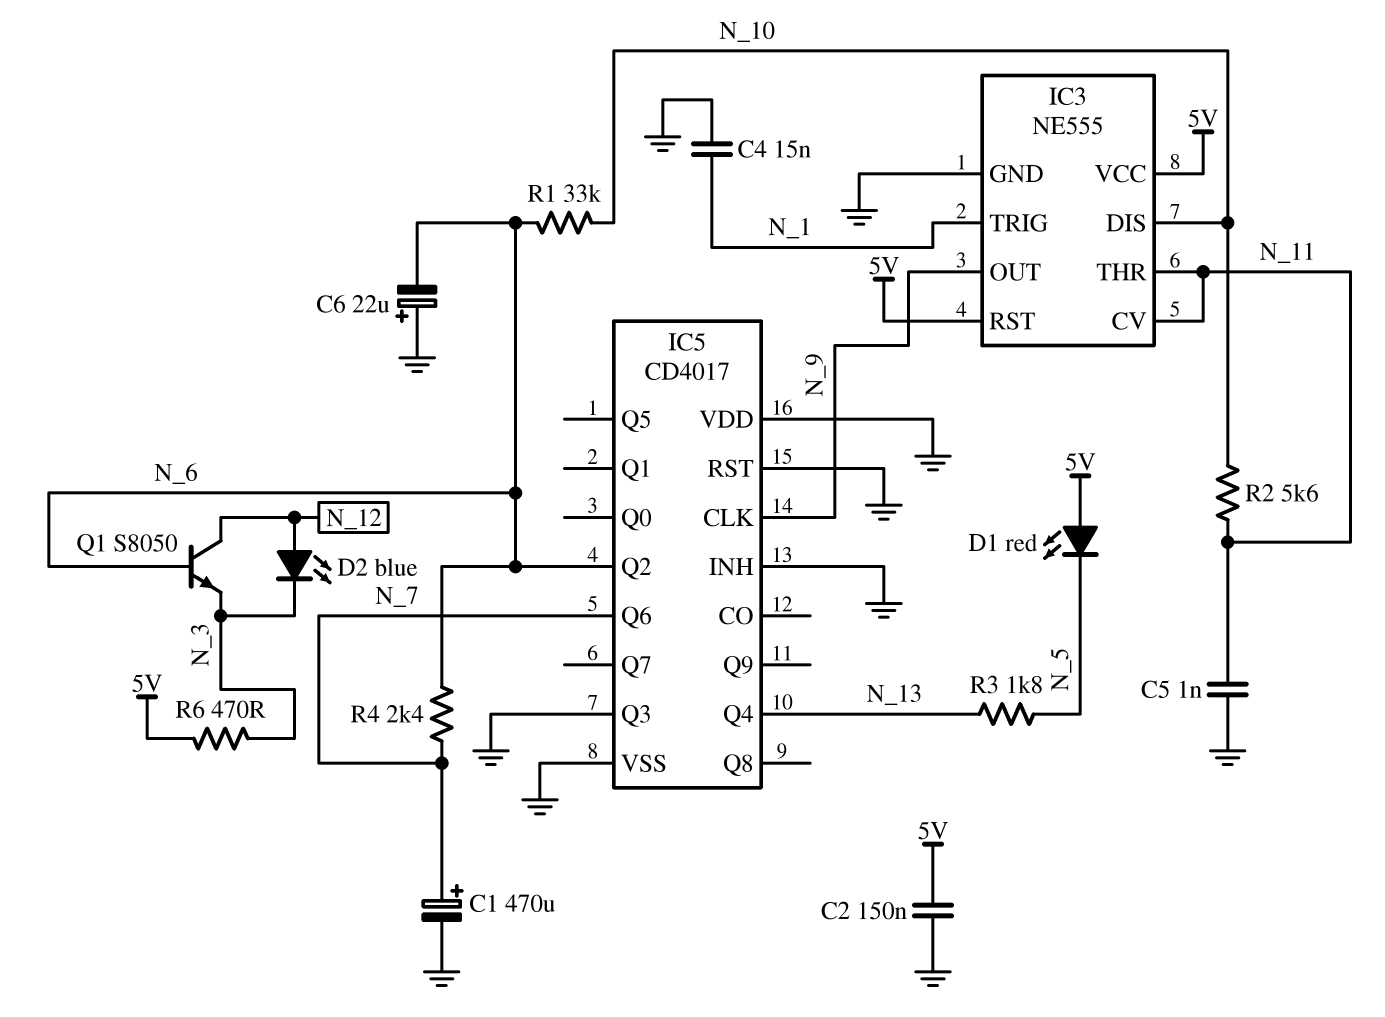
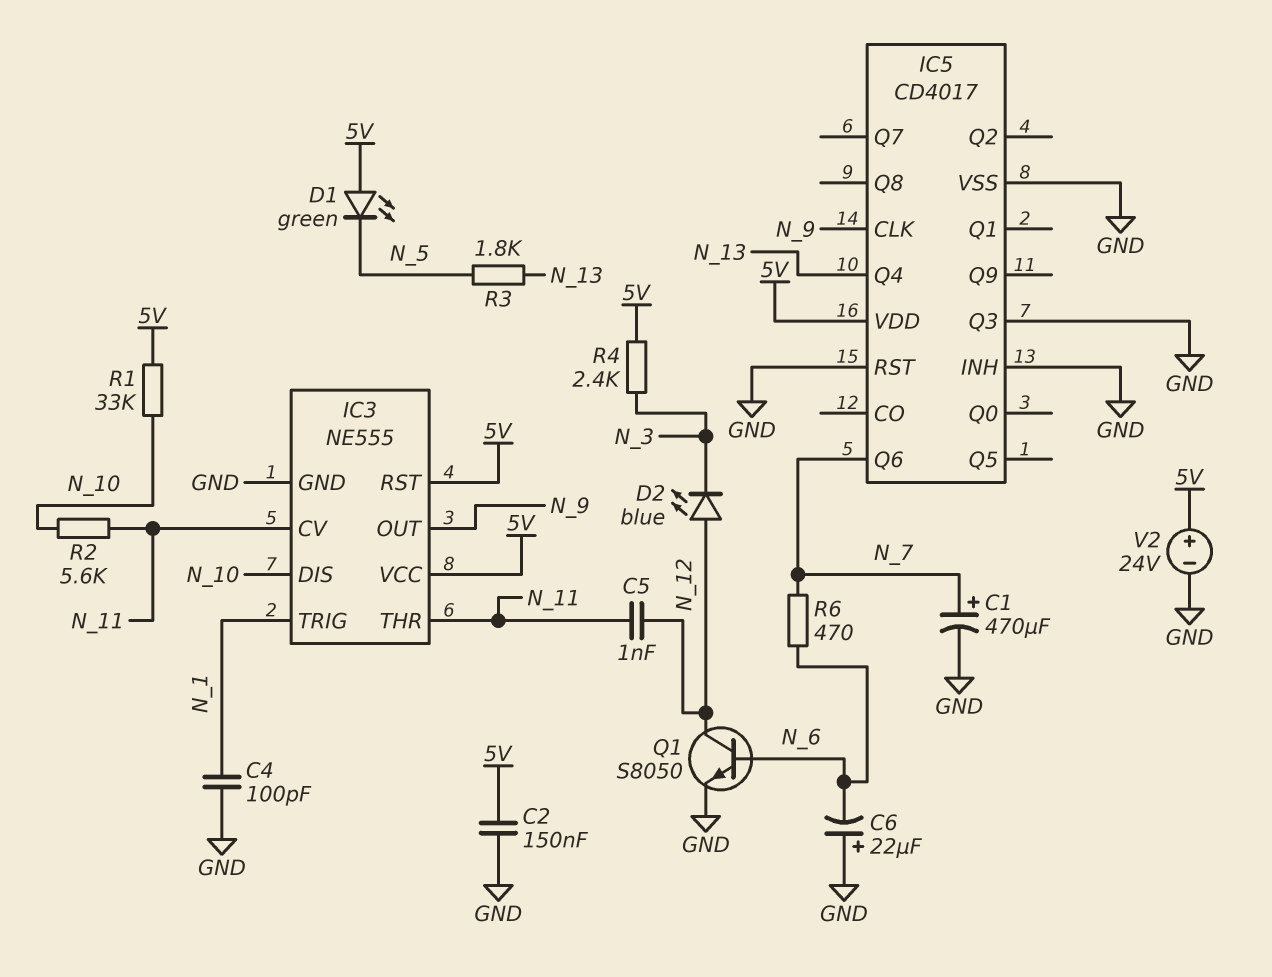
C4: 15nF (GND, N_1) -> 100pF (GND, N_1)
C5: 1nF (GND, N_11) -> 1nF (N_11, N_12)
D1: LED red (A 5V, K N_5) -> LED green (A 5V, K N_5)
IC5 pin Q2: N_6 -> none
IC5 pin VDD: GND -> 5V
Q1: NPN S8050 (B N_6, C N_12, E N_3) -> NPN S8050 (B N_6, C N_12, E GND)
R1: 33k (N_6, N_10) -> 33k (5V, N_10)
R4: 2.4k (N_6, N_7) -> 2.4k (5V, N_3)
R6: 470 (5V, N_3) -> 470 (N_6, N_7)
V2: none -> 24V (plus 5V, minus GND)

